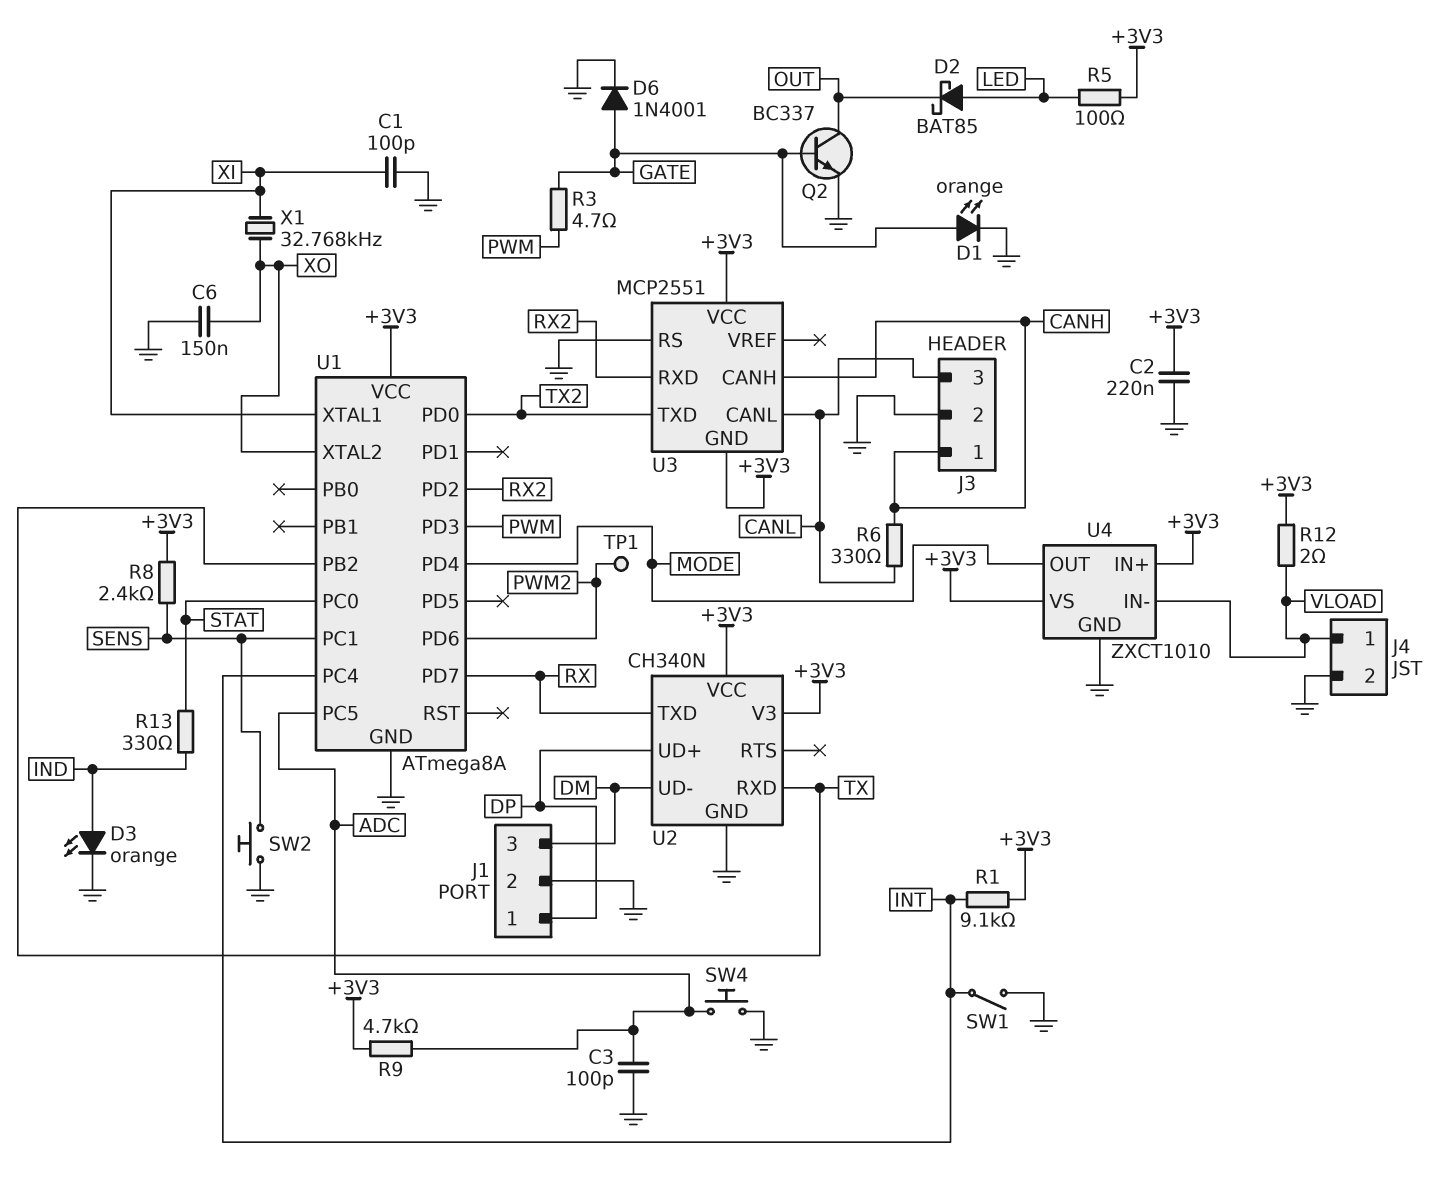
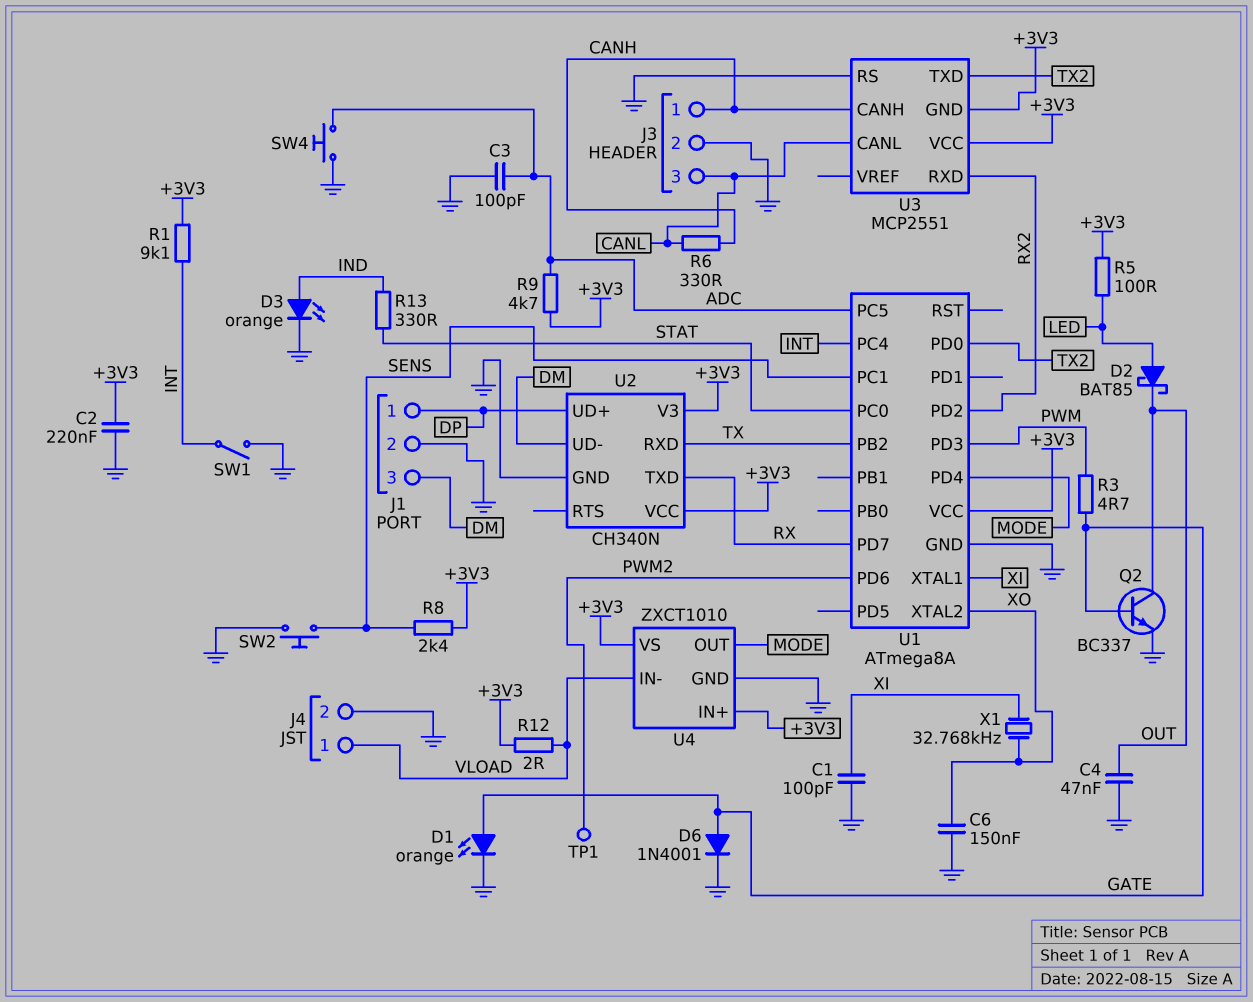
C4: none -> 47nF (GND, OUT)

